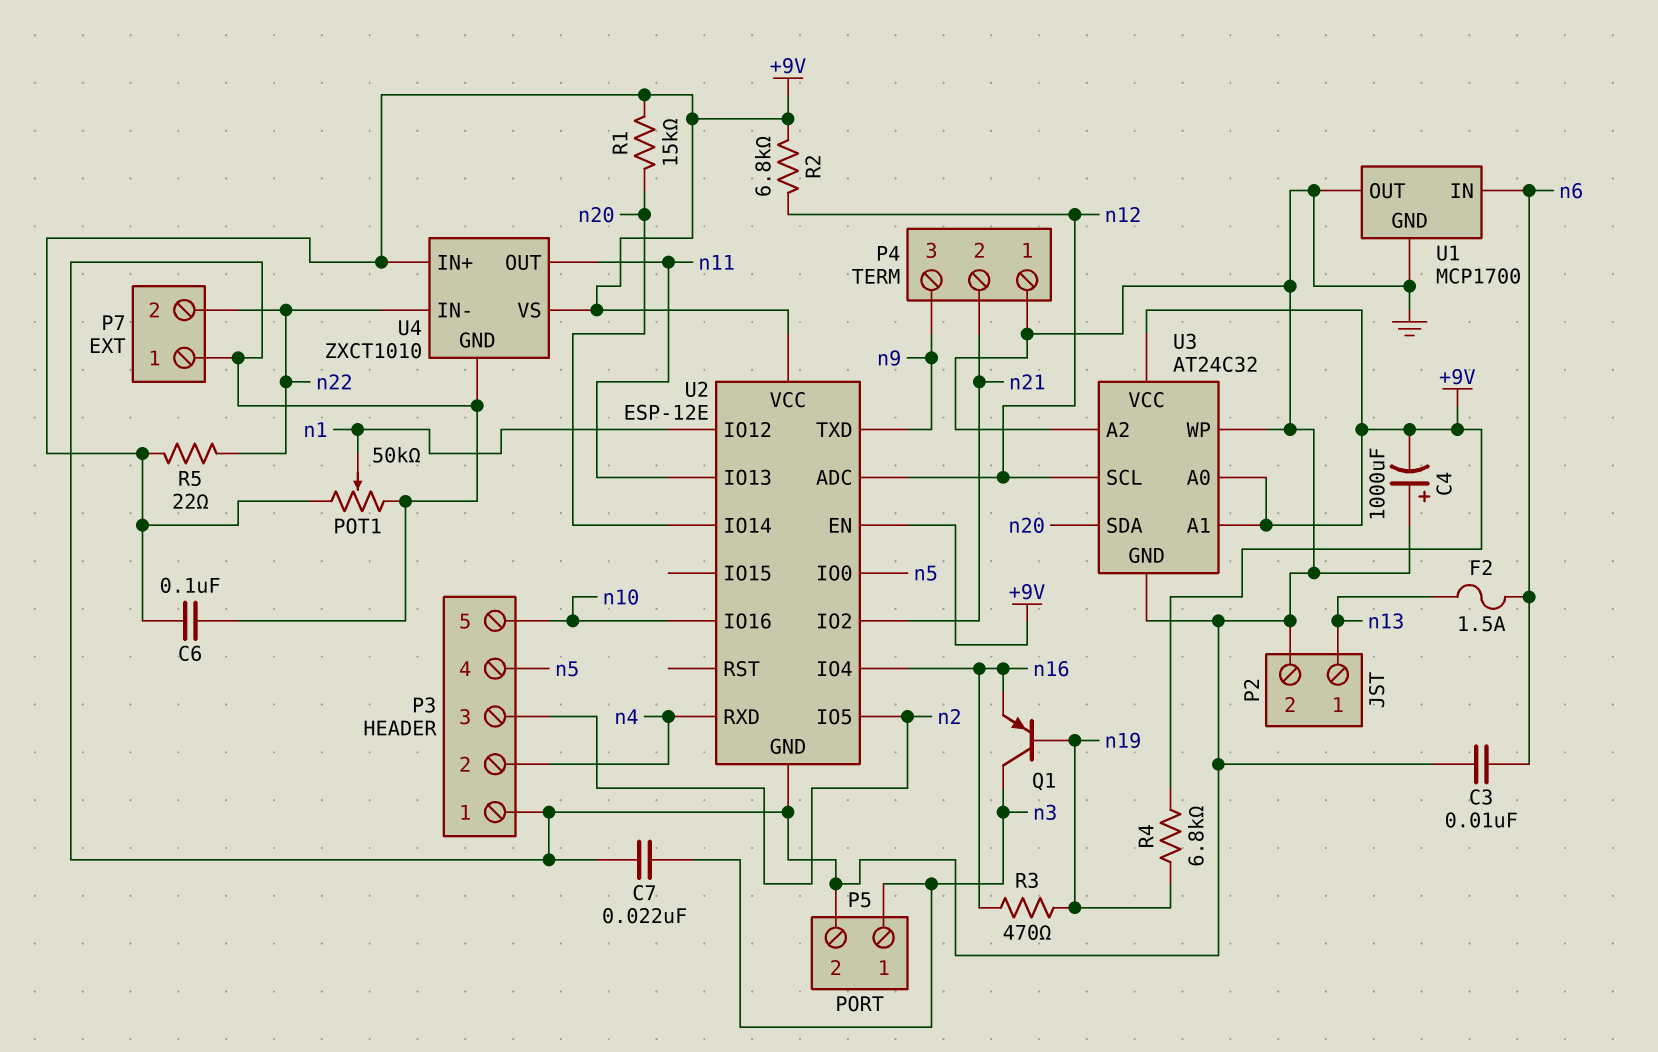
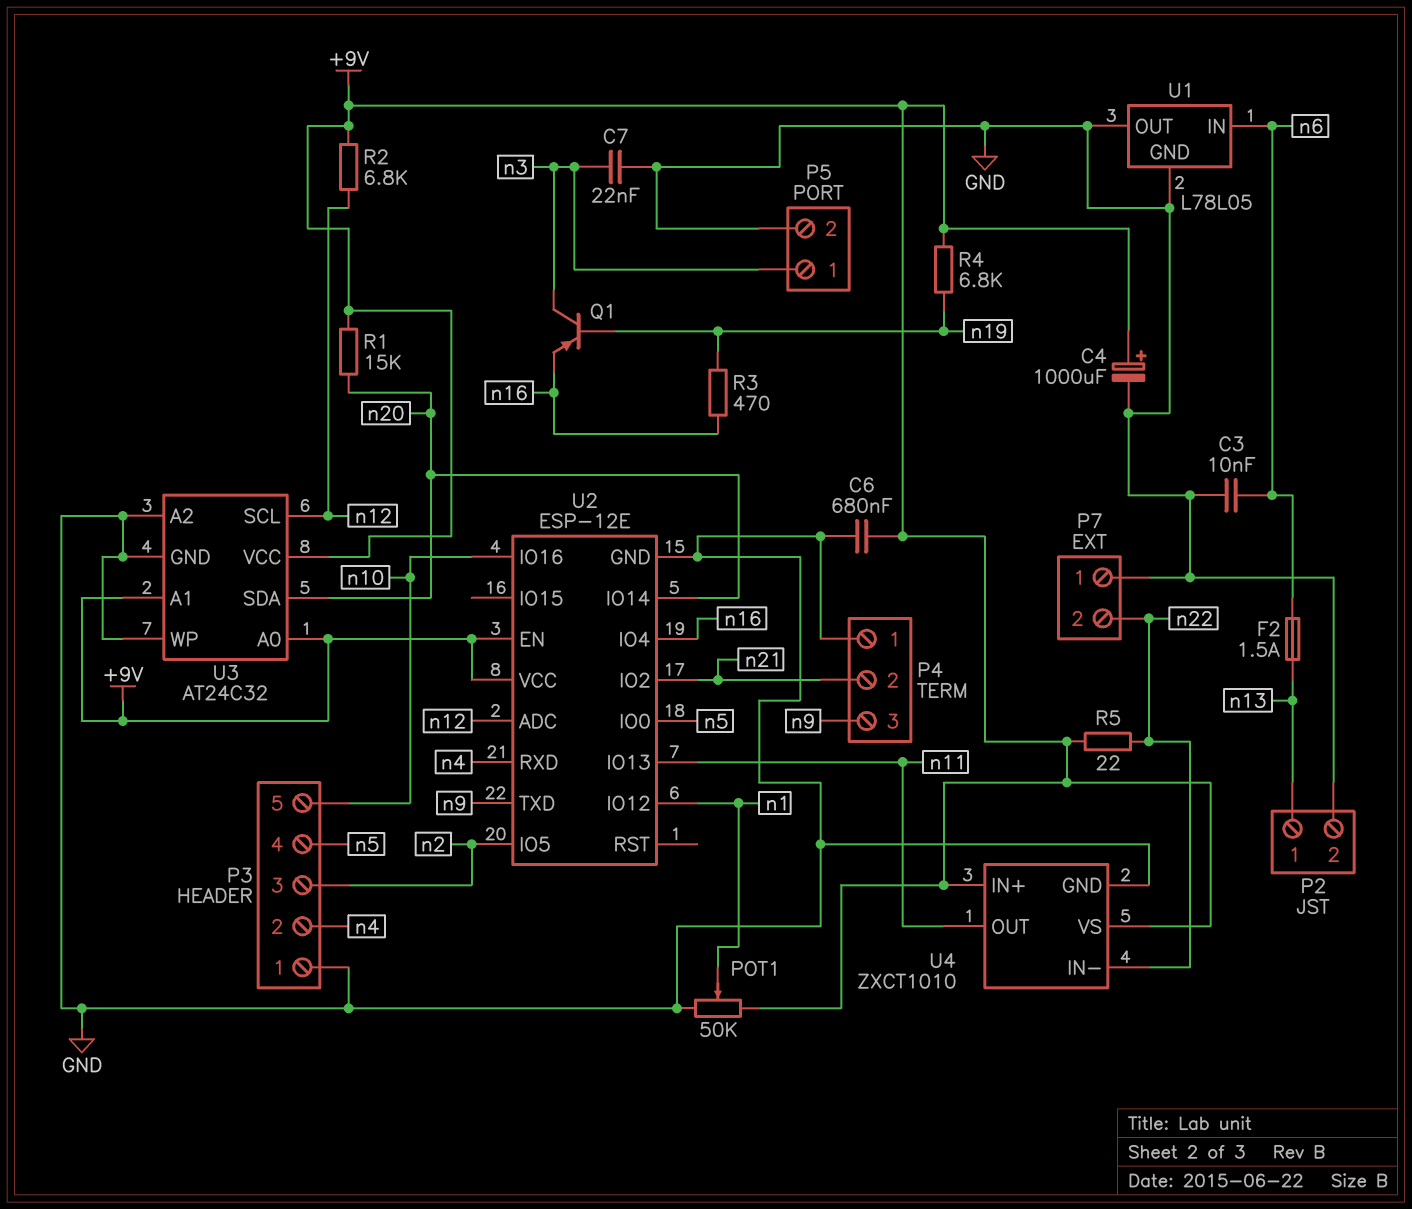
C4: 1000uF (plus GND, minus +9V) -> 1000uF (plus +9V, minus GND)
C6: 100nF (+9V, GND) -> 680nF (+9V, GND)
U1: MCP1700 -> L78L05

